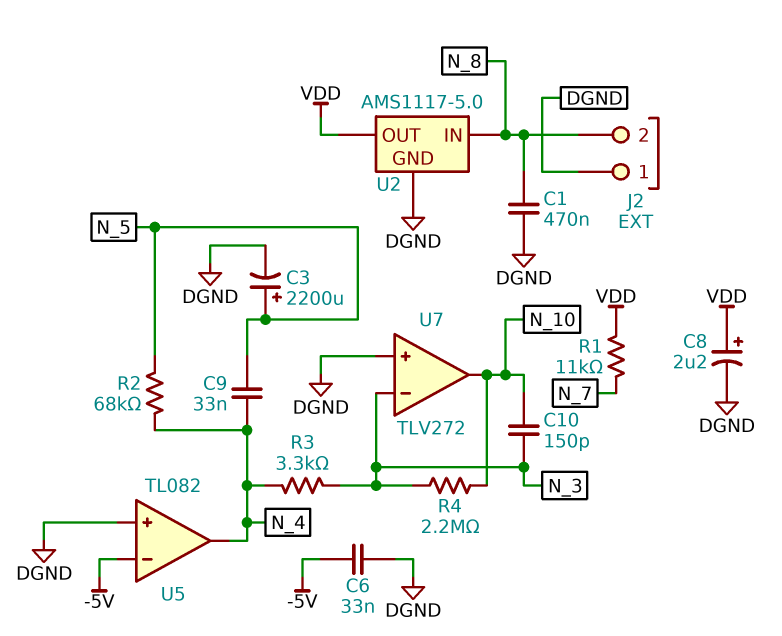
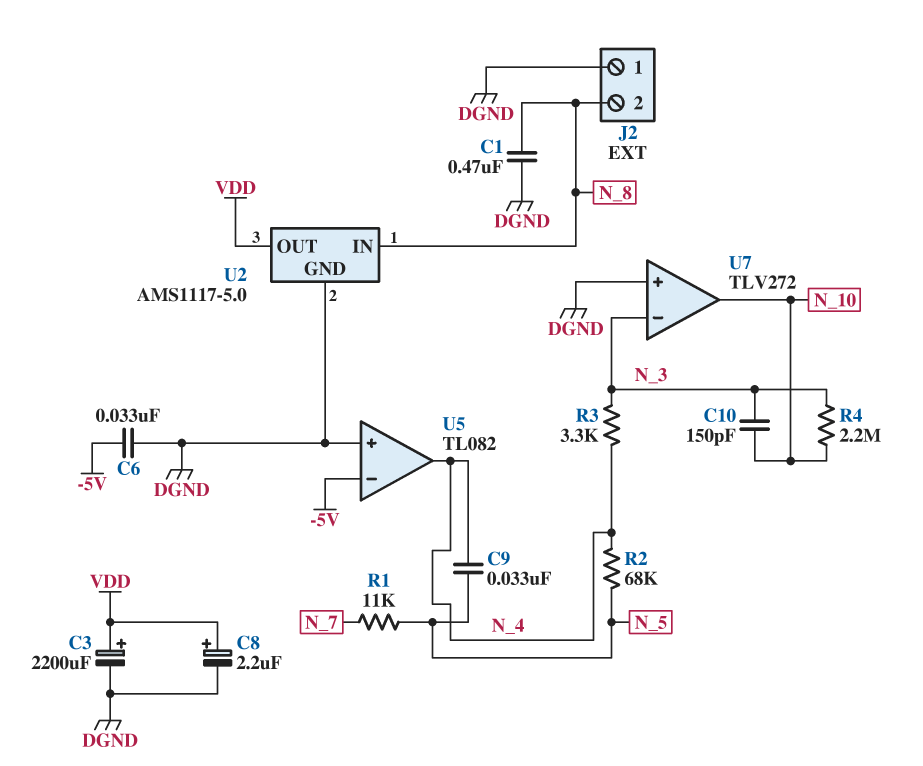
C3: 2200uF (plus N_5, minus DGND) -> 2200uF (plus VDD, minus DGND)
R1: 11k (N_7, VDD) -> 11k (N_5, N_7)

